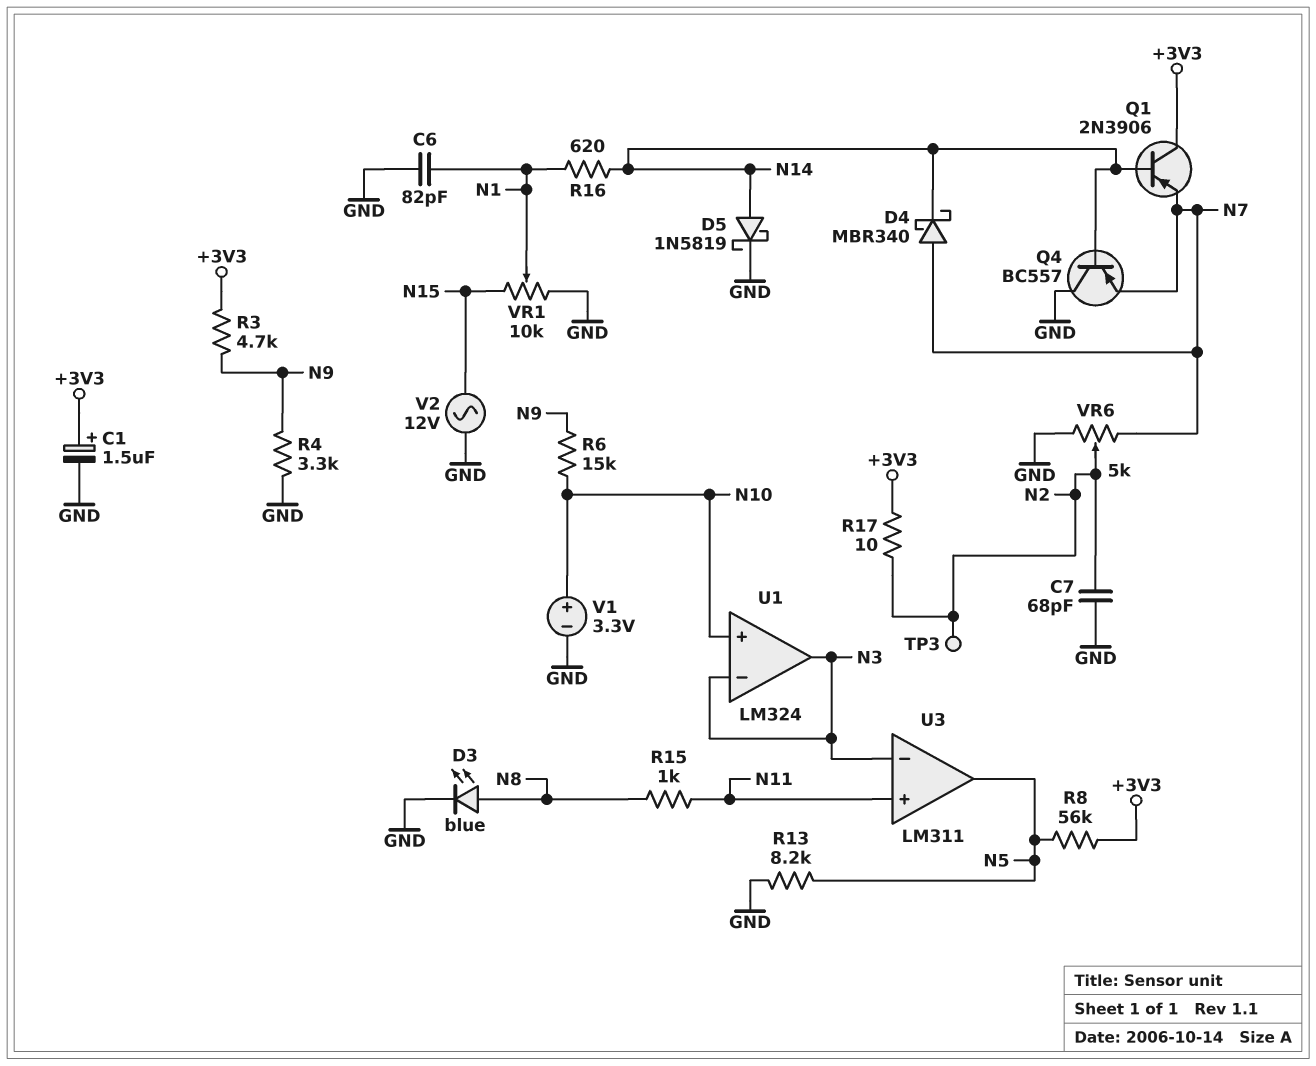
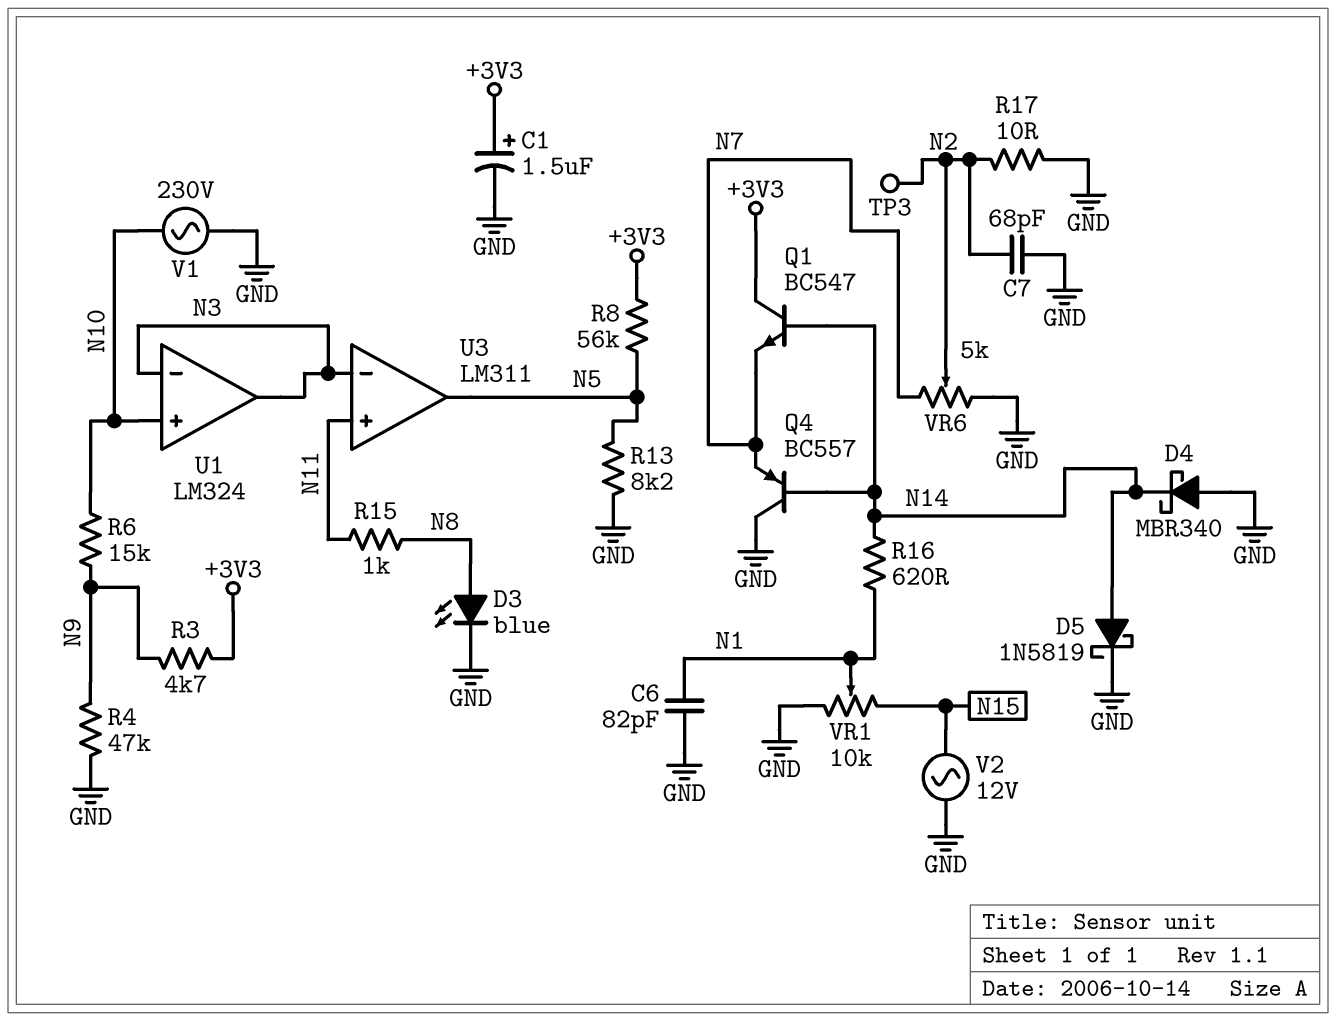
D4: schottky MBR340 (A N7, K N14) -> schottky MBR340 (A GND, K N14)
Q1: PNP 2N3906 (B N14, C +3V3, E N7) -> NPN BC547 (B N14, C +3V3, E N7)
R4: 3.3k (GND, N9) -> 47k (GND, N9)
R17: 10 (+3V3, N2) -> 10 (GND, N2)
V1: 3.3V (plus N10, minus GND) -> AC 230V (GND, N10)

